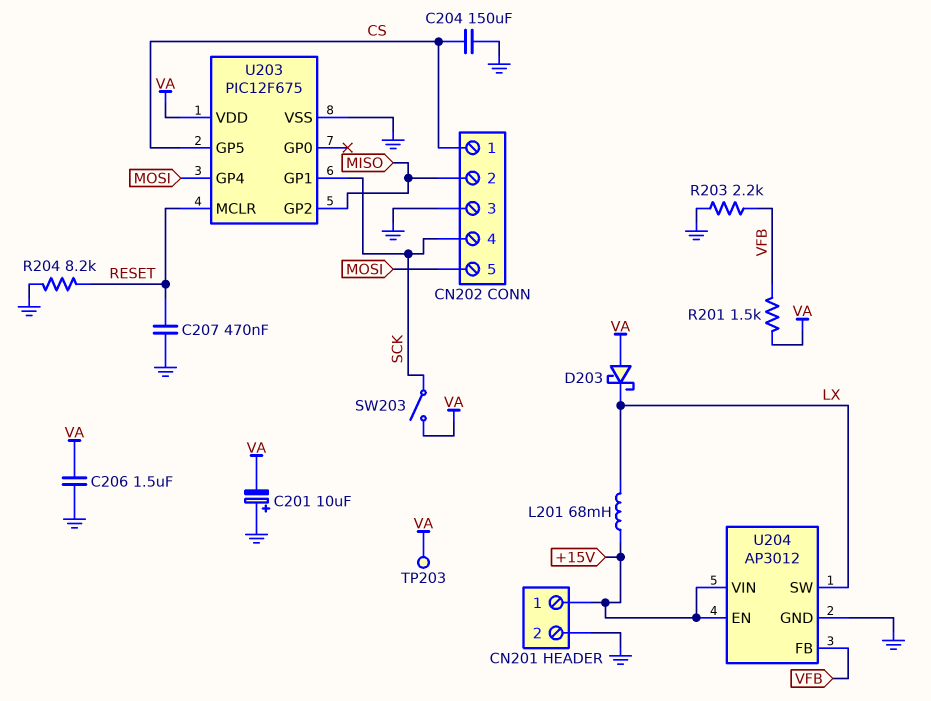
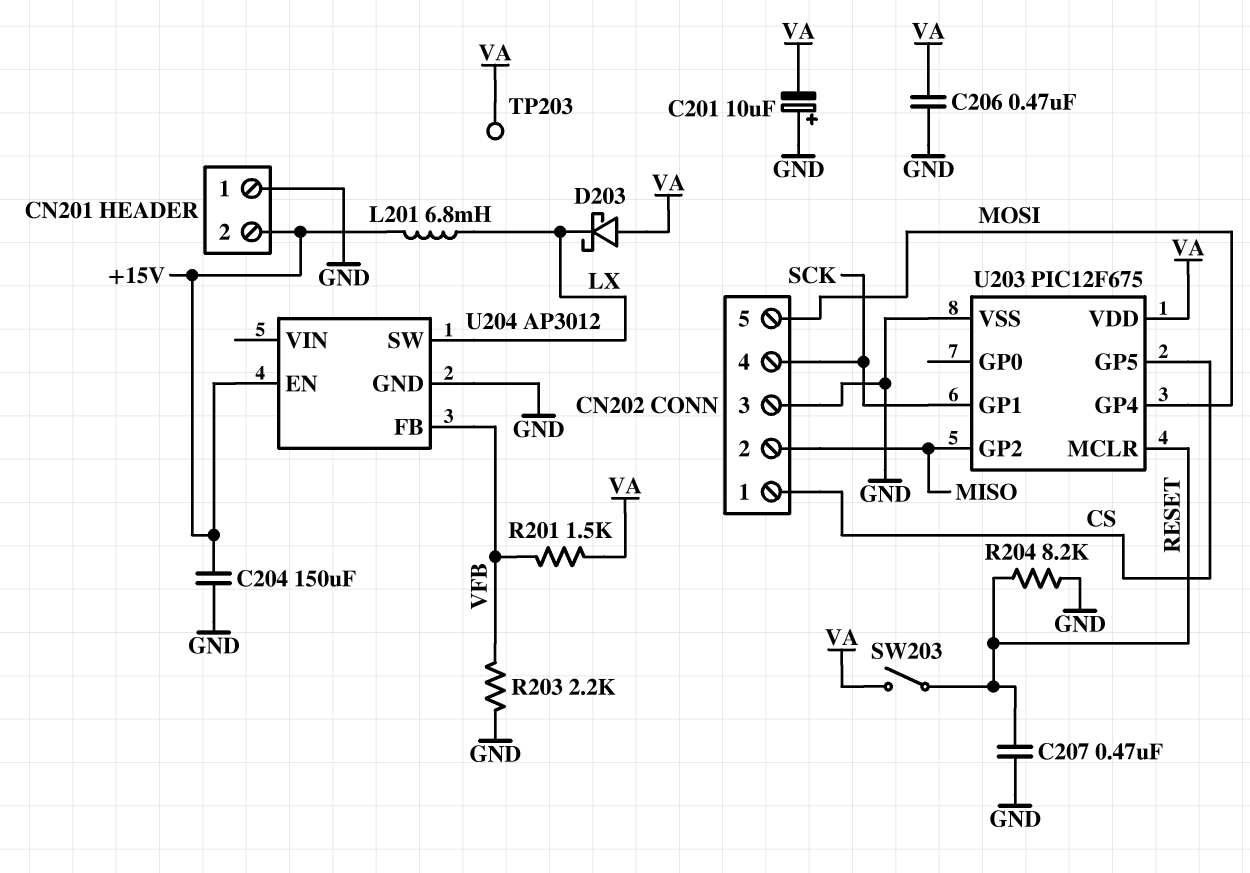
C204: 150uF (CS, GND) -> 150uF (+15V, GND)
C206: 1.5uF (GND, VA) -> 470nF (GND, VA)
CN201 pin 1: +15V -> GND
CN201 pin 2: GND -> +15V
L201: 68mH (+15V, LX) -> 6.8mH (+15V, LX)
SW203: switch (SCK, VA) -> switch (RESET, VA)
U204 pin VIN: +15V -> none

